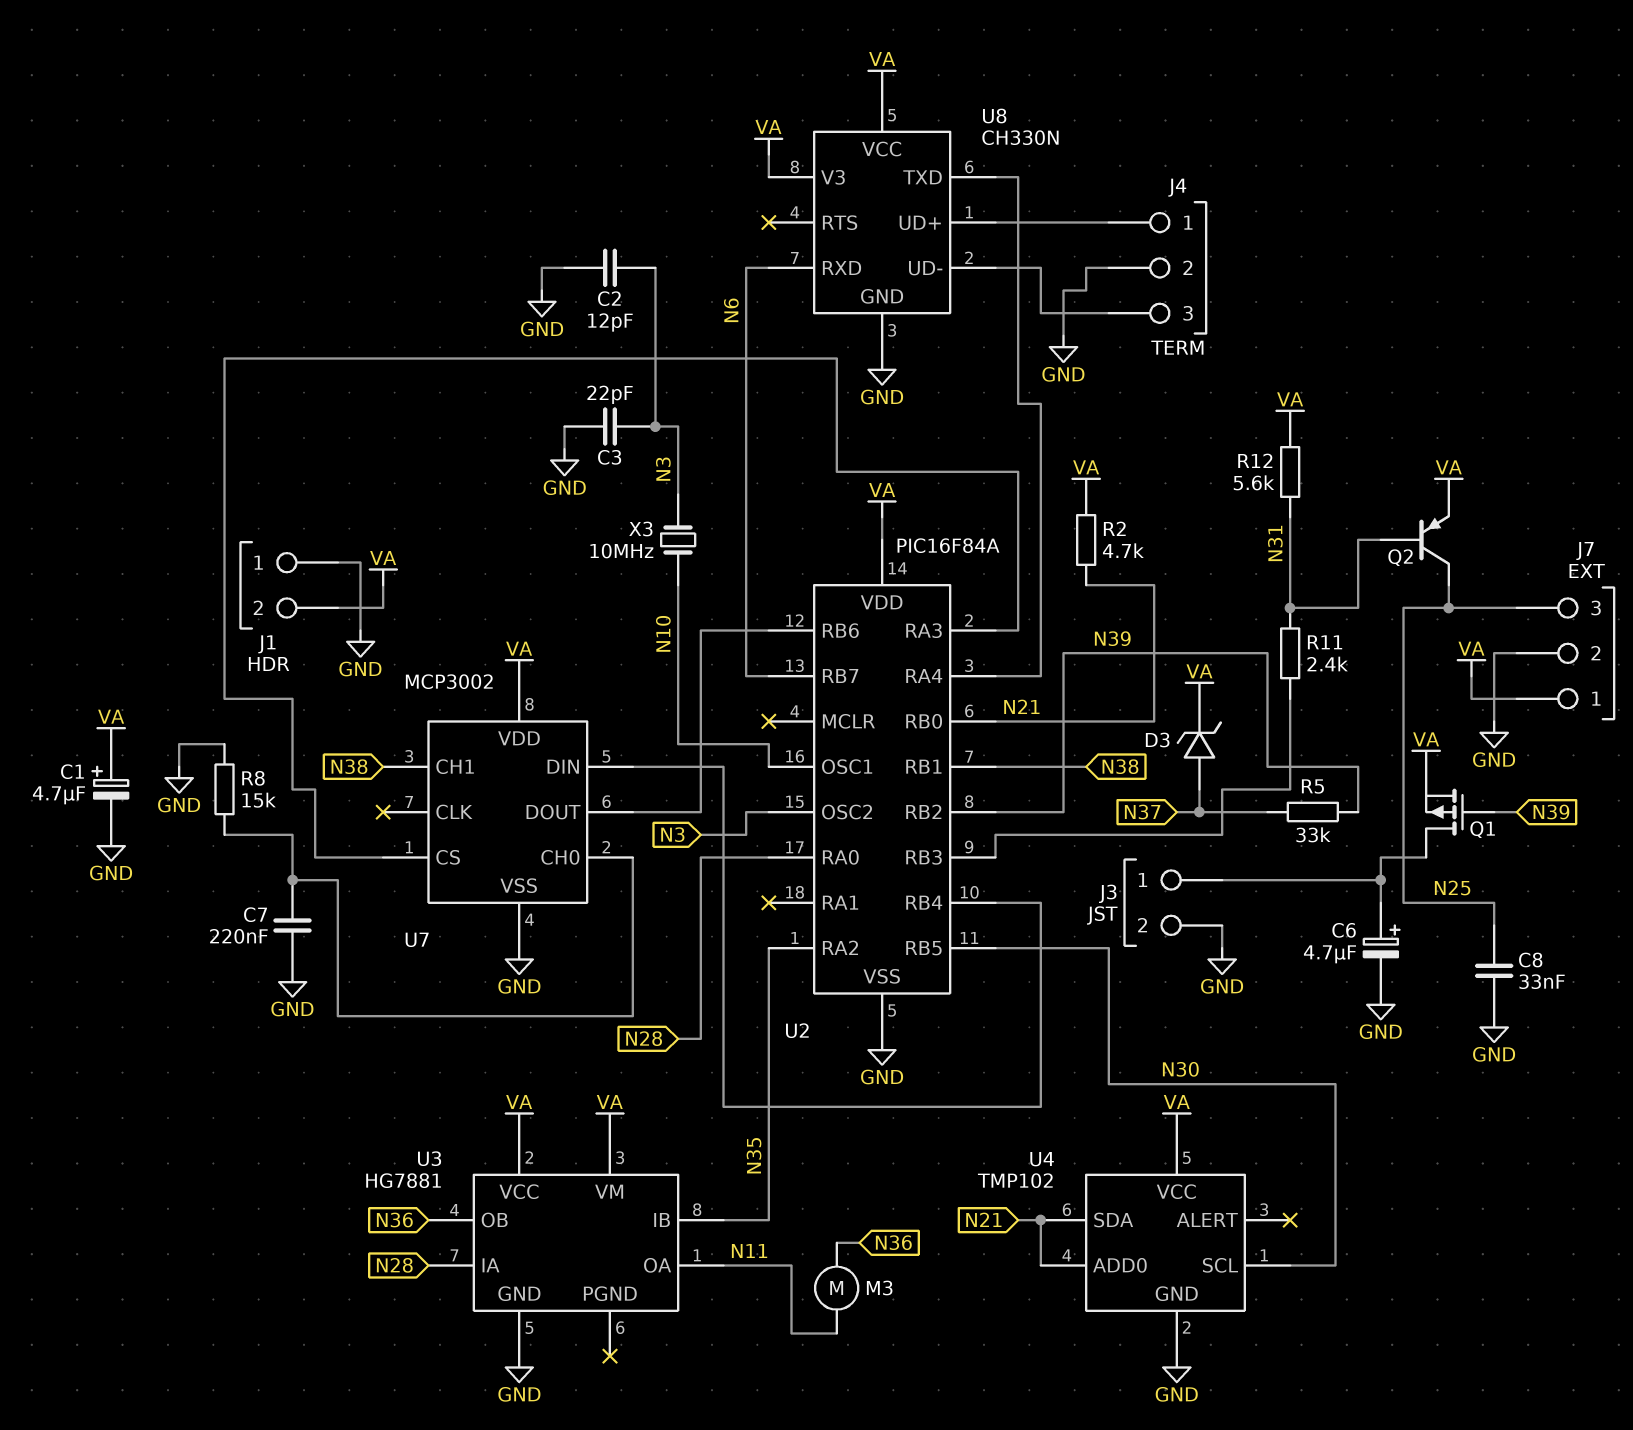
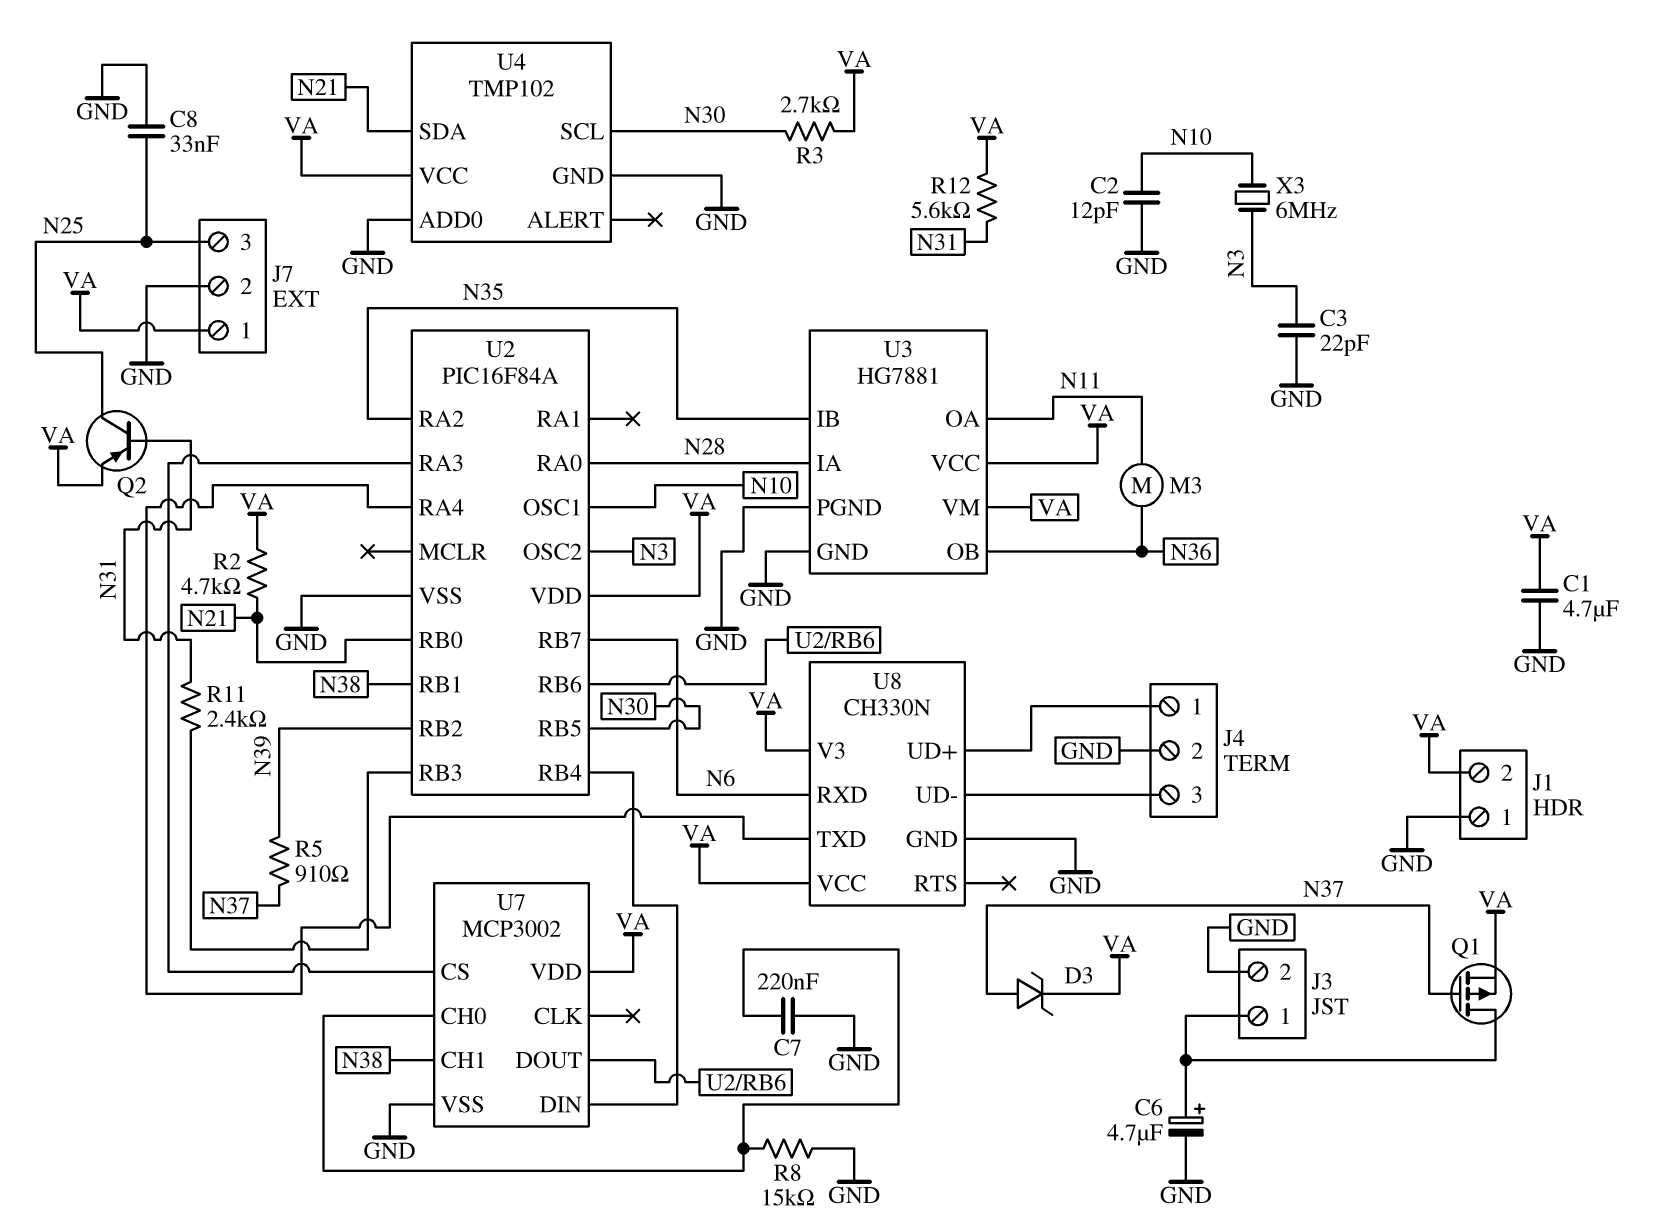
C1: 4.7uF (plus VA, minus GND) -> 4.7uF (GND, VA)
C2: 12pF (GND, N3) -> 12pF (GND, N10)
Q1: PMOS (G N39, D J3/1, S VA) -> PMOS (G N37, D J3/1, S VA)
R3: none -> 2.7k (N30, VA)
R5: 33k (N37, N39) -> 910 (N37, N39)
U3 pin PGND: none -> GND
U4 pin ADD0: N21 -> GND
X3: 10MHz (N3, N10) -> 6MHz (N3, N10)

